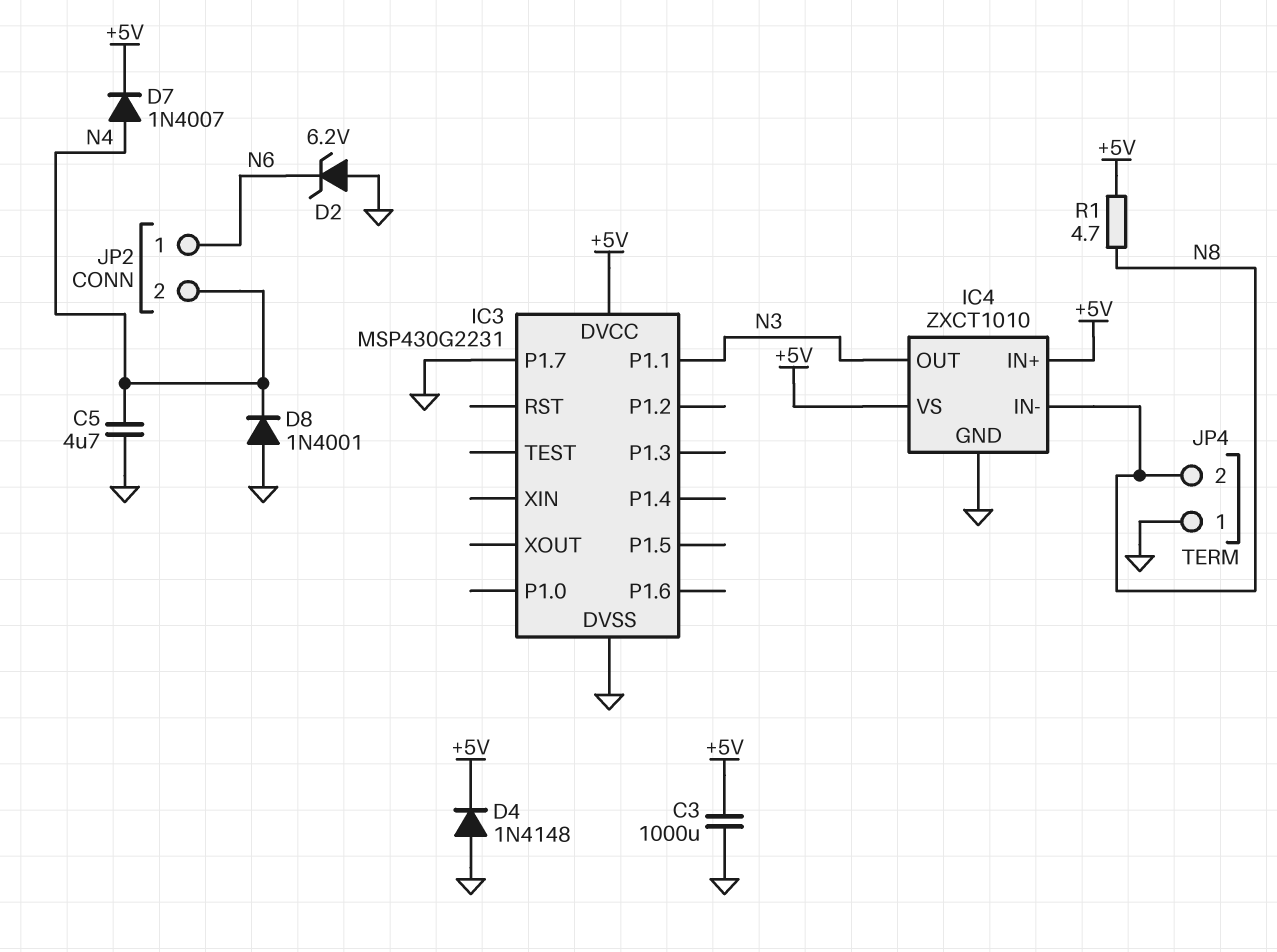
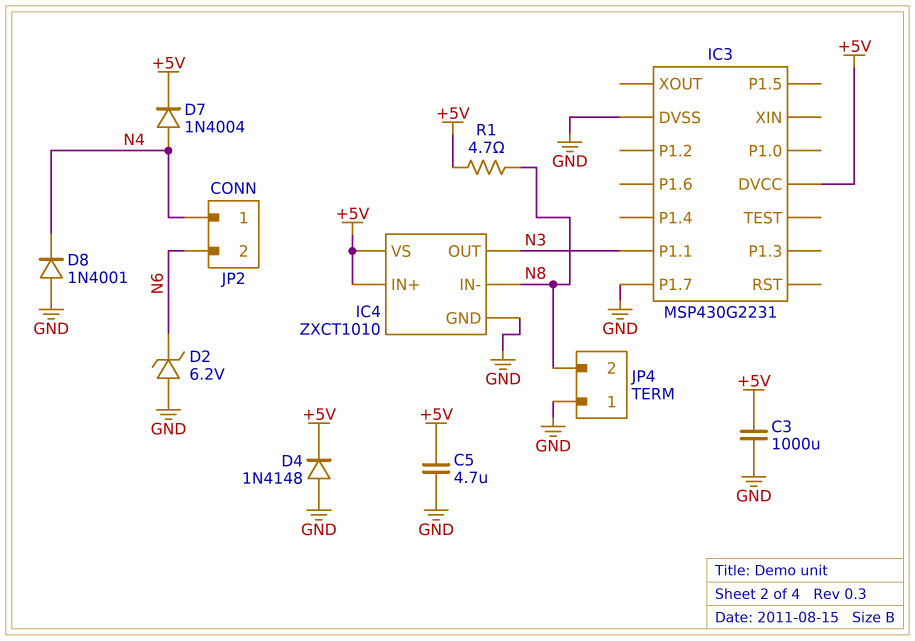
C5: 4.7uF (GND, N4) -> 4.7uF (+5V, GND)
D7: diode 1N4007 (A N4, K +5V) -> diode 1N4004 (A N4, K +5V)
JP2 pin 1: N6 -> N4
JP2 pin 2: N4 -> N6

